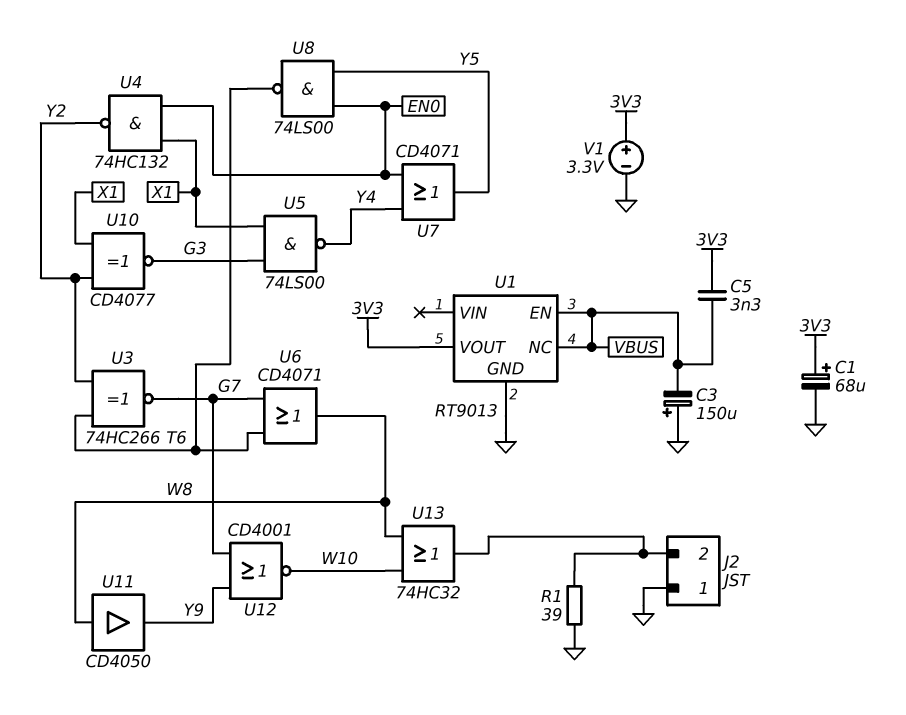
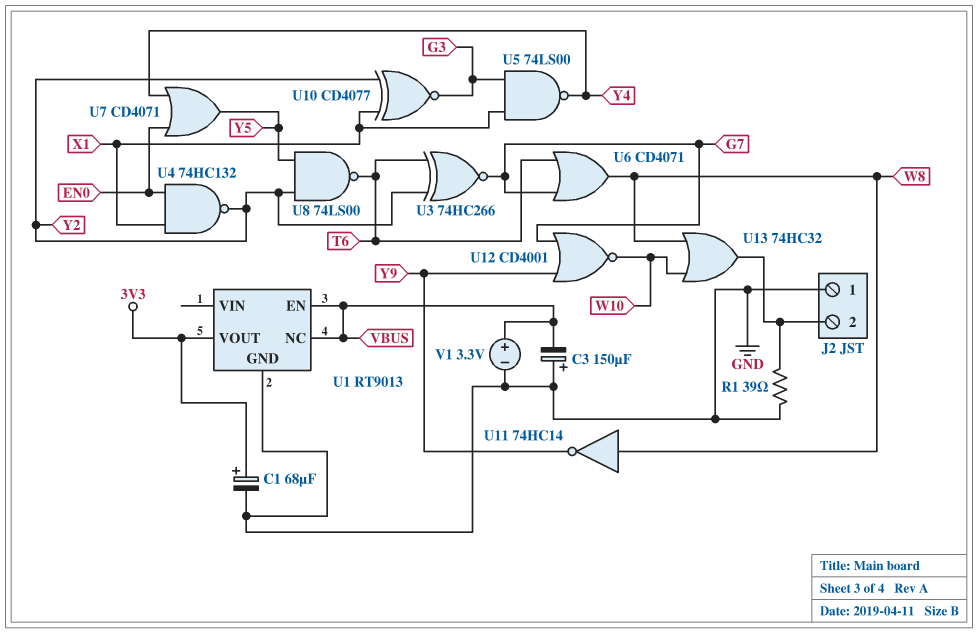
C5: 3.3nF (3V3, VBUS) -> none
U8: NAND 74LS00 (in EN0, in Y5, out T6) -> NAND 74LS00 (in Y2, in Y5, out T6)
U11: buffer CD4050 (in W8, out Y9) -> NOT 74HC14 (in W8, out Y9)
V1: 3.3V (plus 3V3, minus GND) -> 3.3V (plus VBUS, minus GND)

